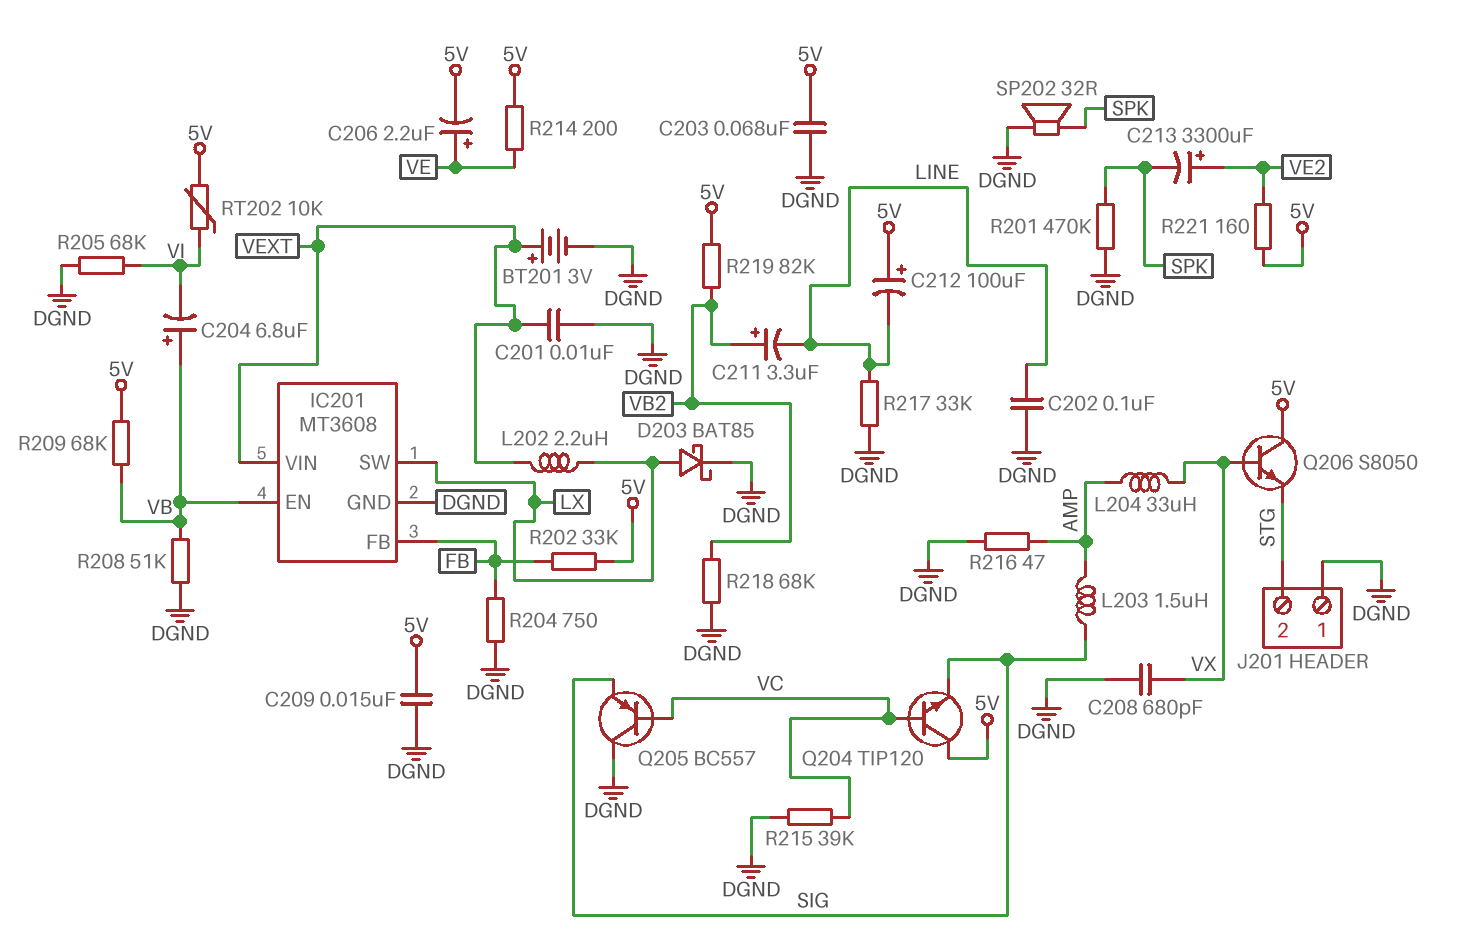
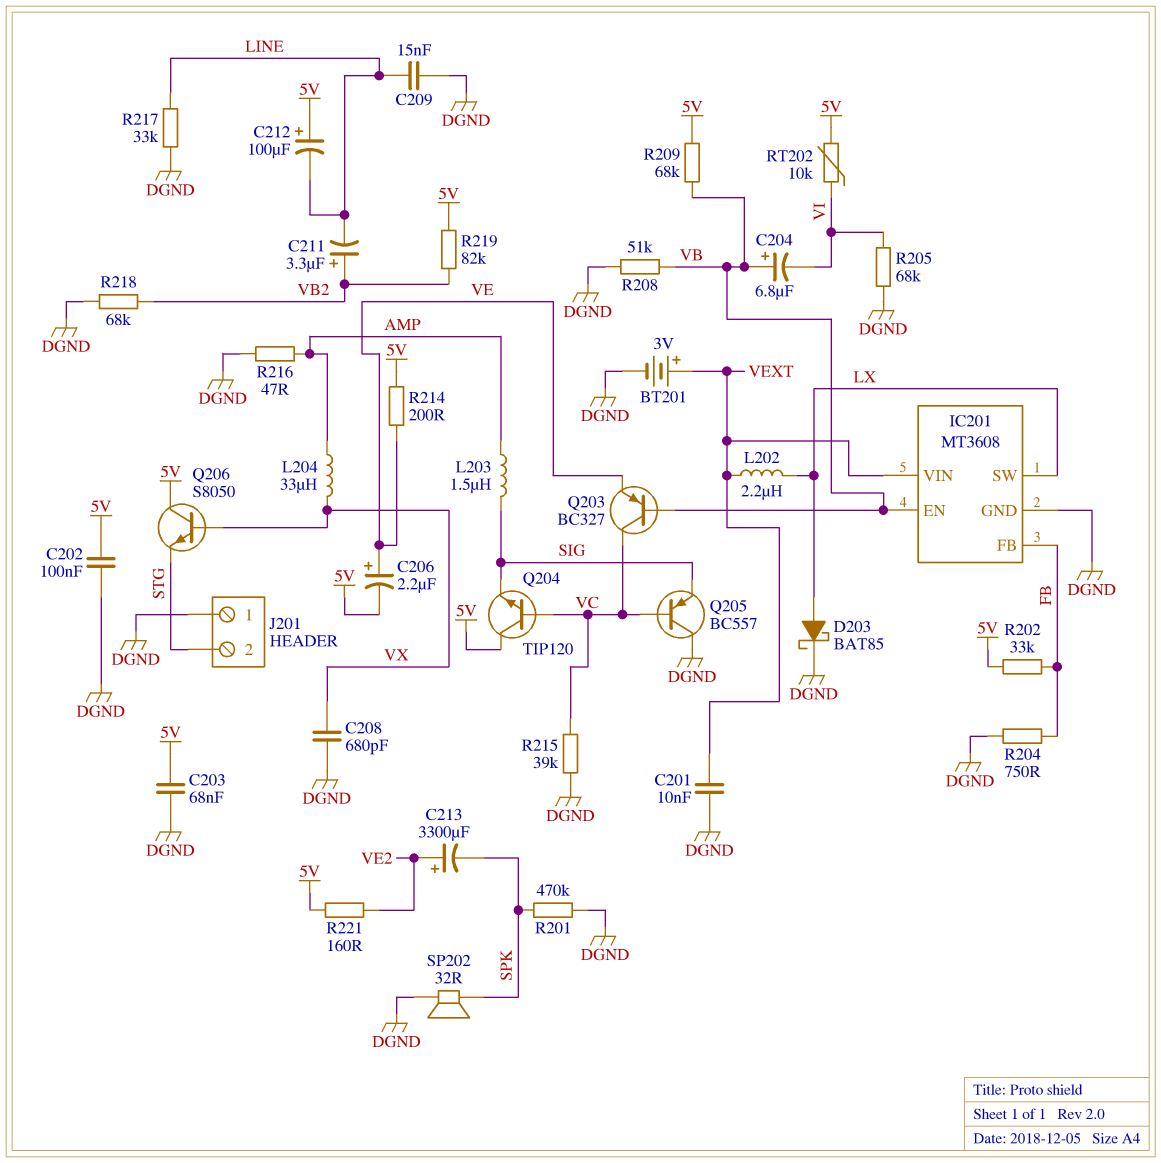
C202: 100nF (DGND, LINE) -> 100nF (5V, DGND)
C209: 15nF (5V, DGND) -> 15nF (DGND, LINE)
Q203: none -> PNP BC327 (B VB, C VC, E VE)

